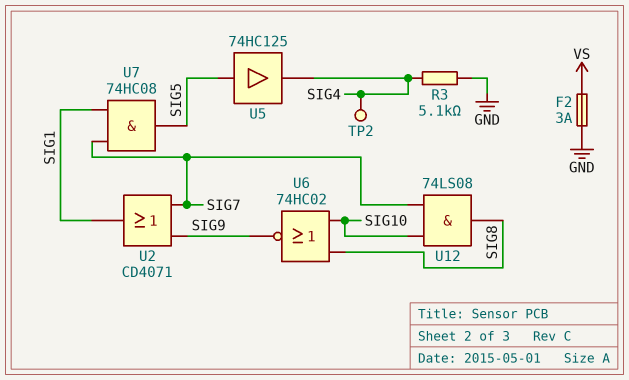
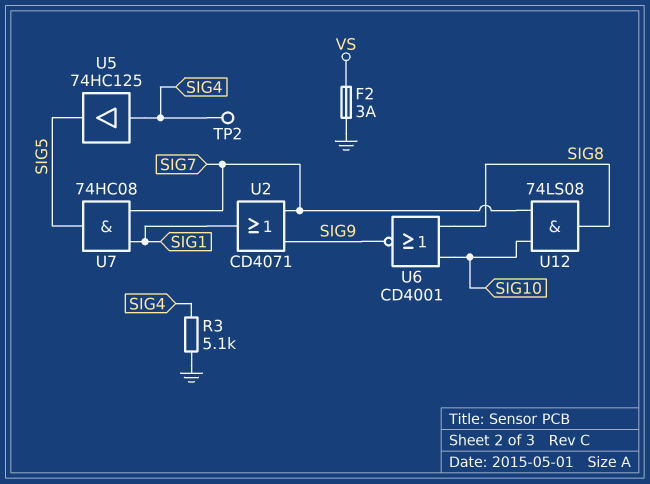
U5: buffer 74HC125 (in SIG5, out SIG4) -> buffer 74HC125 (in SIG4, out SIG5)
U6: NOR 74HC02 (in SIG8, in SIG10, out SIG9) -> NOR CD4001 (in SIG8, in SIG10, out SIG9)

